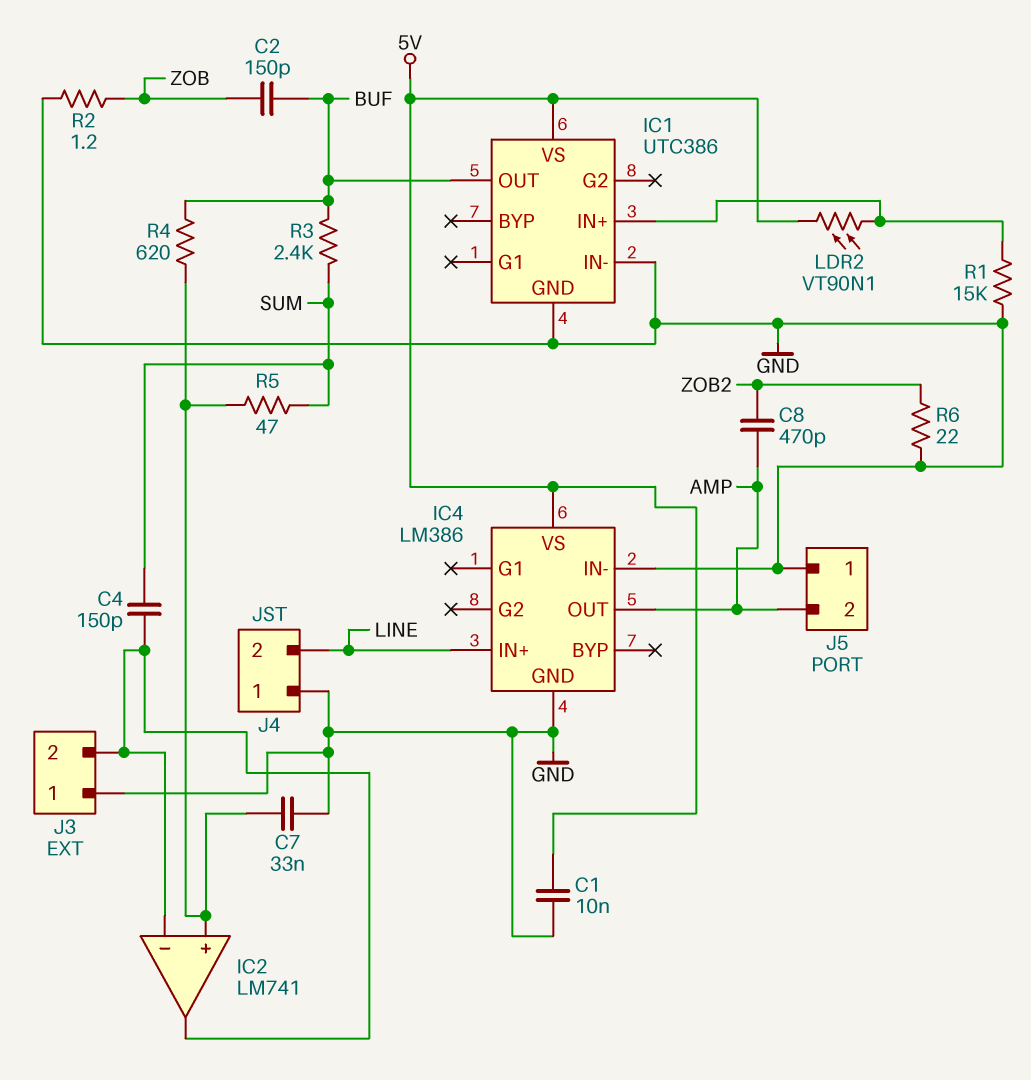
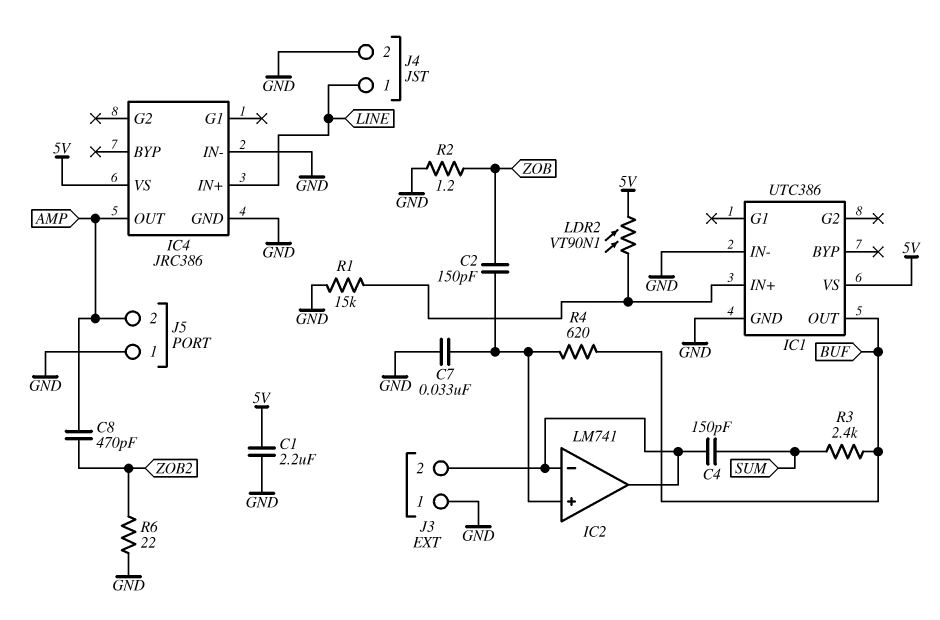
C1: 10nF (5V, GND) -> 2.2uF (5V, GND)
C2: 150pF (BUF, ZOB) -> 150pF (IC2/in+, ZOB)
IC4: LM386 -> JRC386
J4 pin 1: GND -> LINE
J4 pin 2: LINE -> GND
R5: 47 (IC2/in+, SUM) -> none

